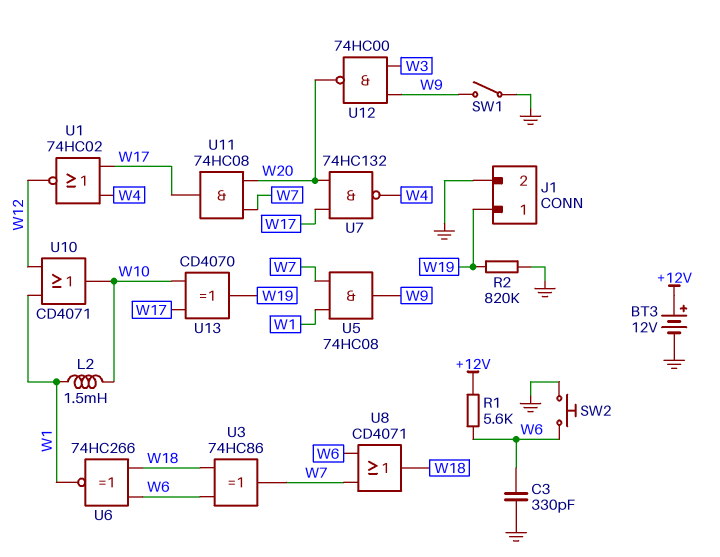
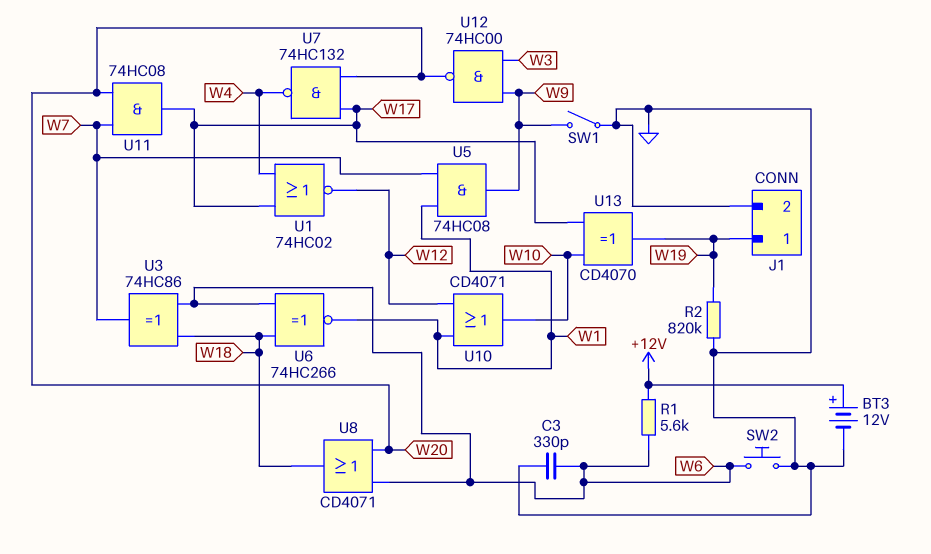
L2: 1.5mH (W1, W10) -> none
U8: OR CD4071 (in W6, in W7, out W18) -> OR CD4071 (in W6, in W20, out W18)

